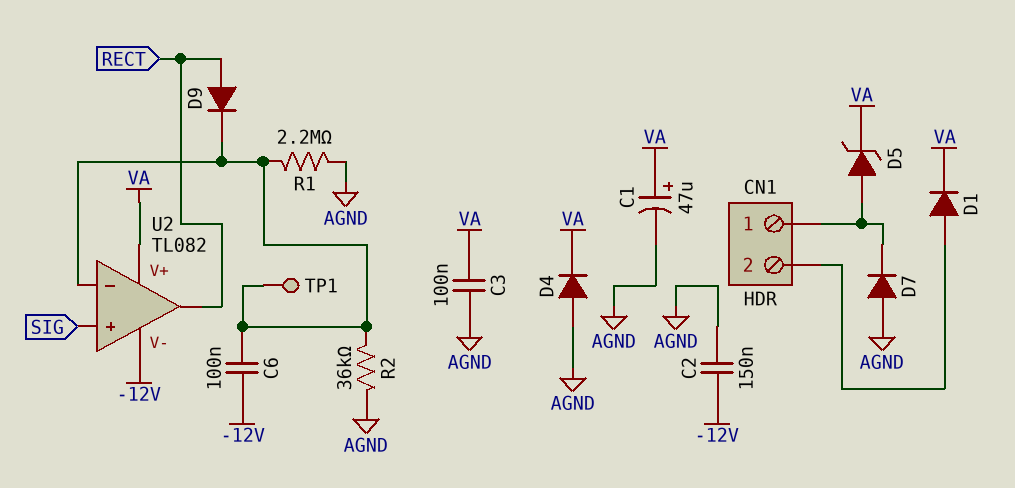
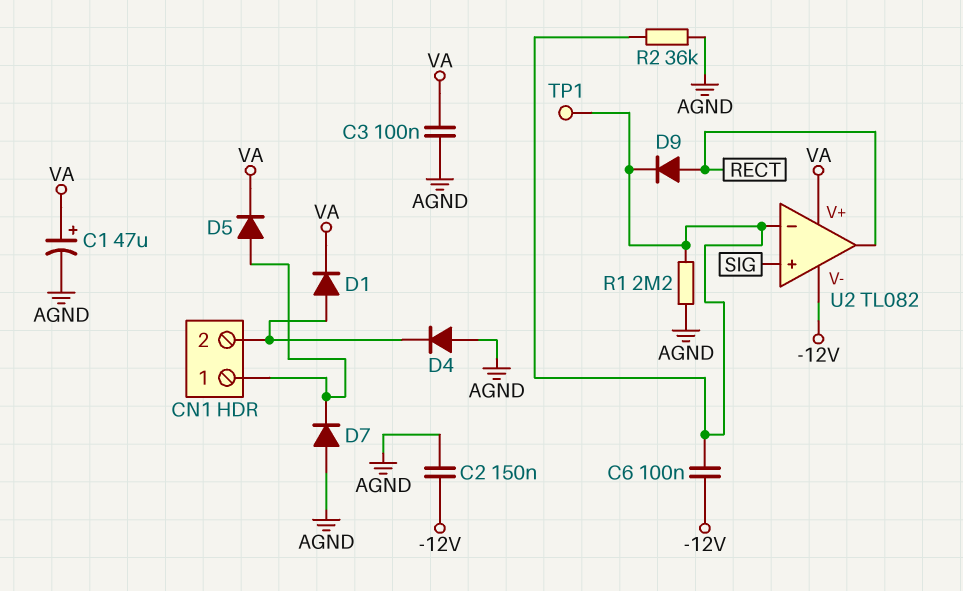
D4: diode (A AGND, K VA) -> diode (A AGND, K CN1/2)
D5: zener (A CN1/1, K VA) -> diode (A CN1/1, K VA)

